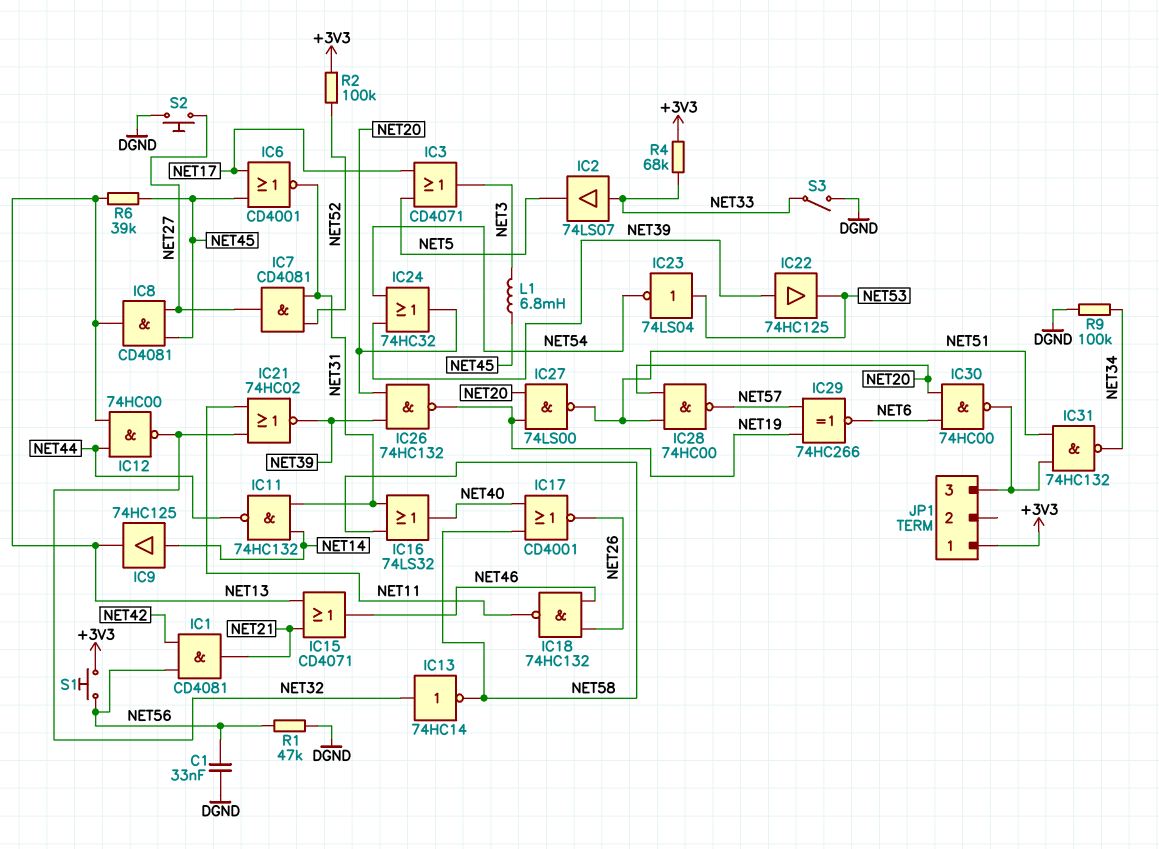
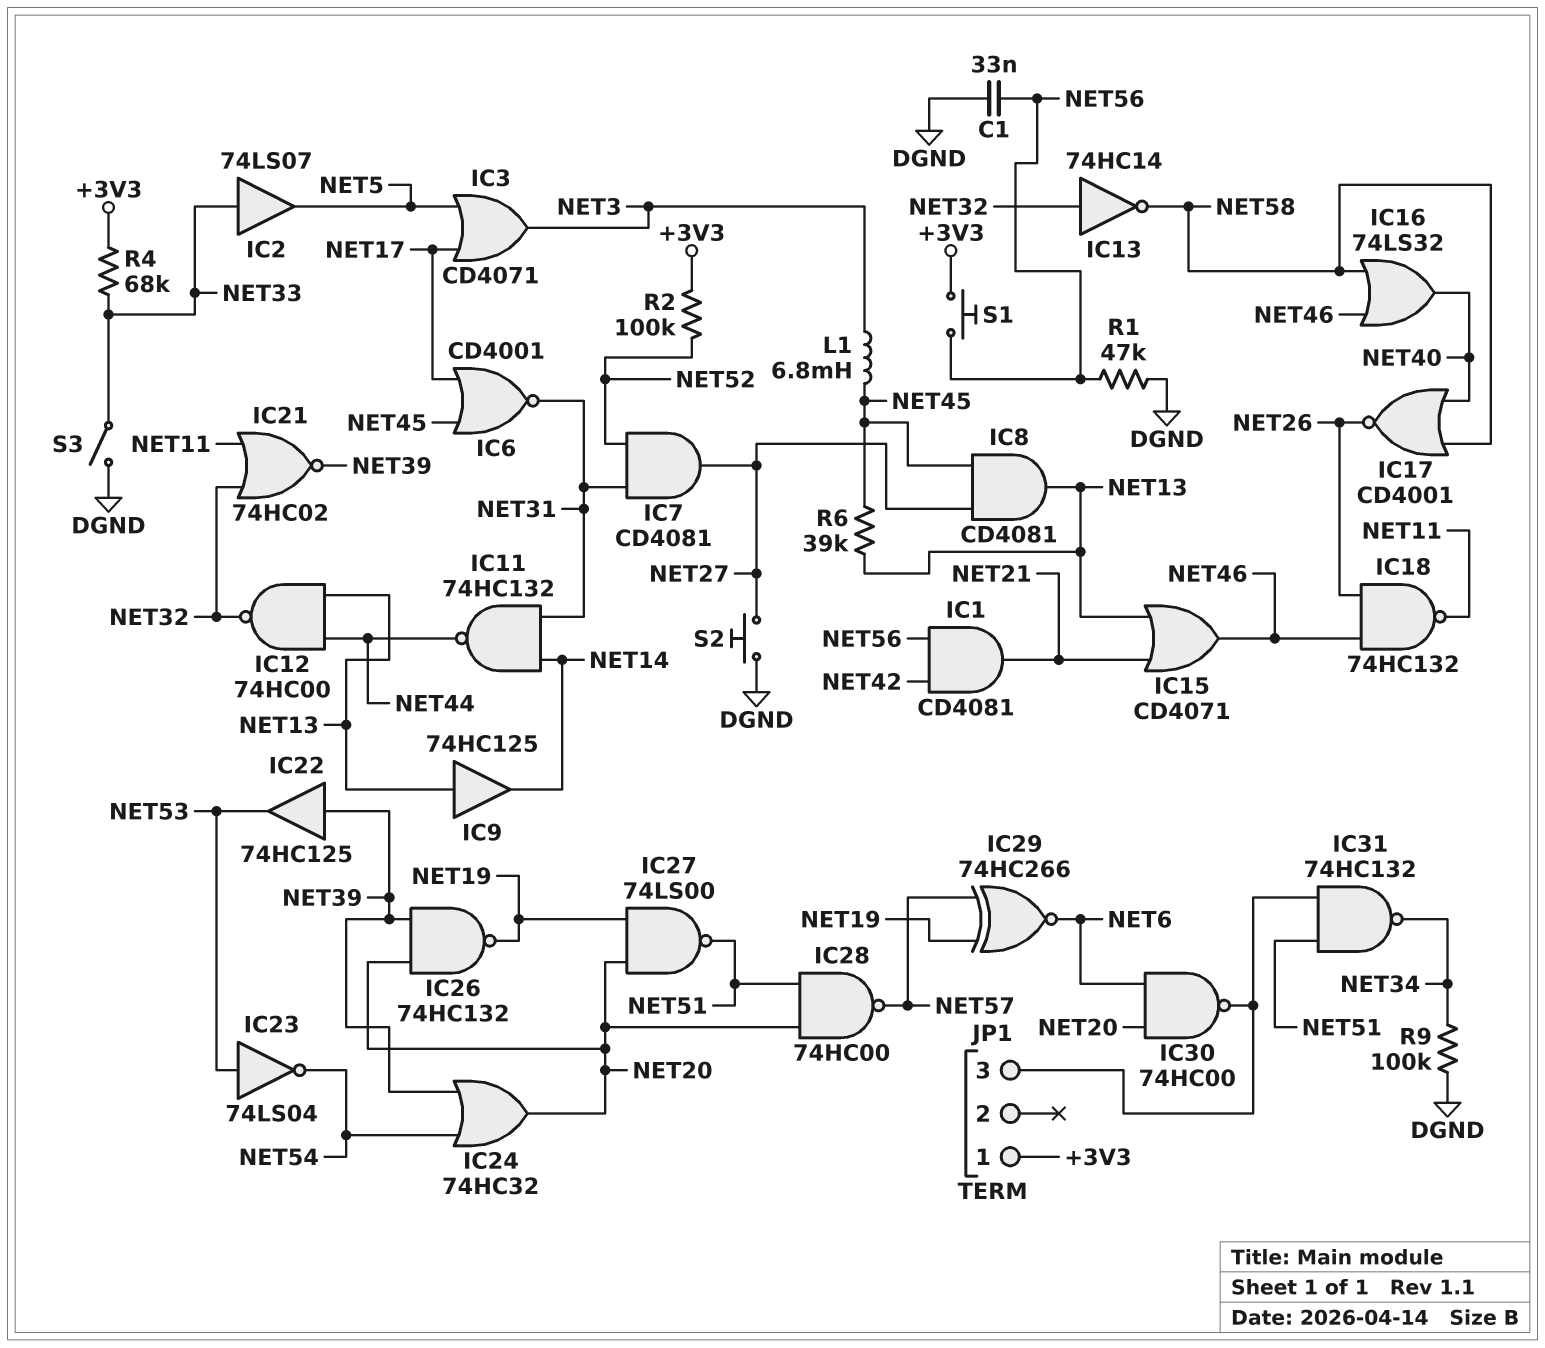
IC9: buffer 74HC125 (in NET14, out NET13) -> buffer 74HC125 (in NET13, out NET14)
IC16: OR 74LS32 (in NET31, in NET58, out NET40) -> OR 74LS32 (in NET46, in NET58, out NET40)

